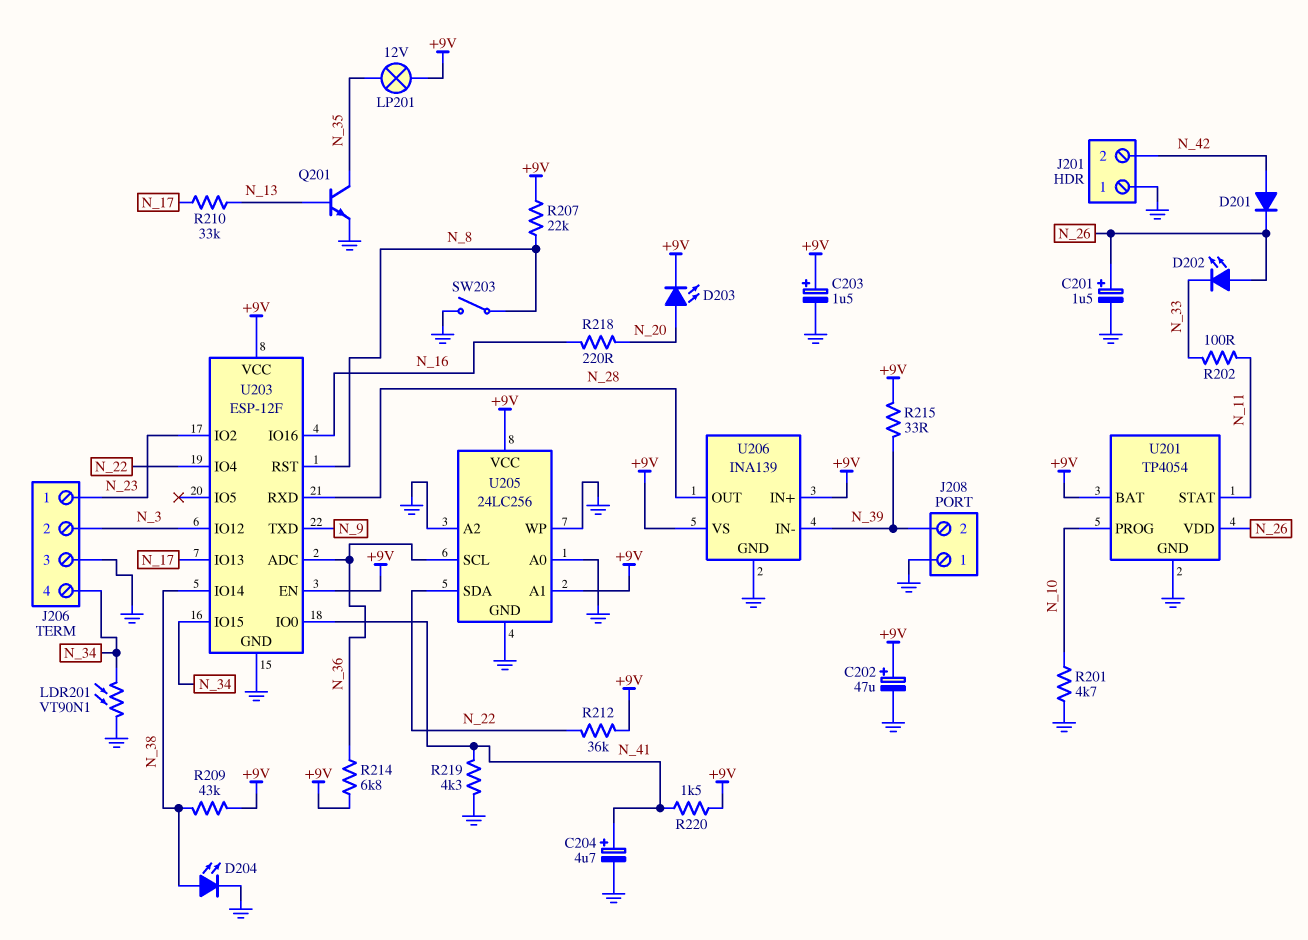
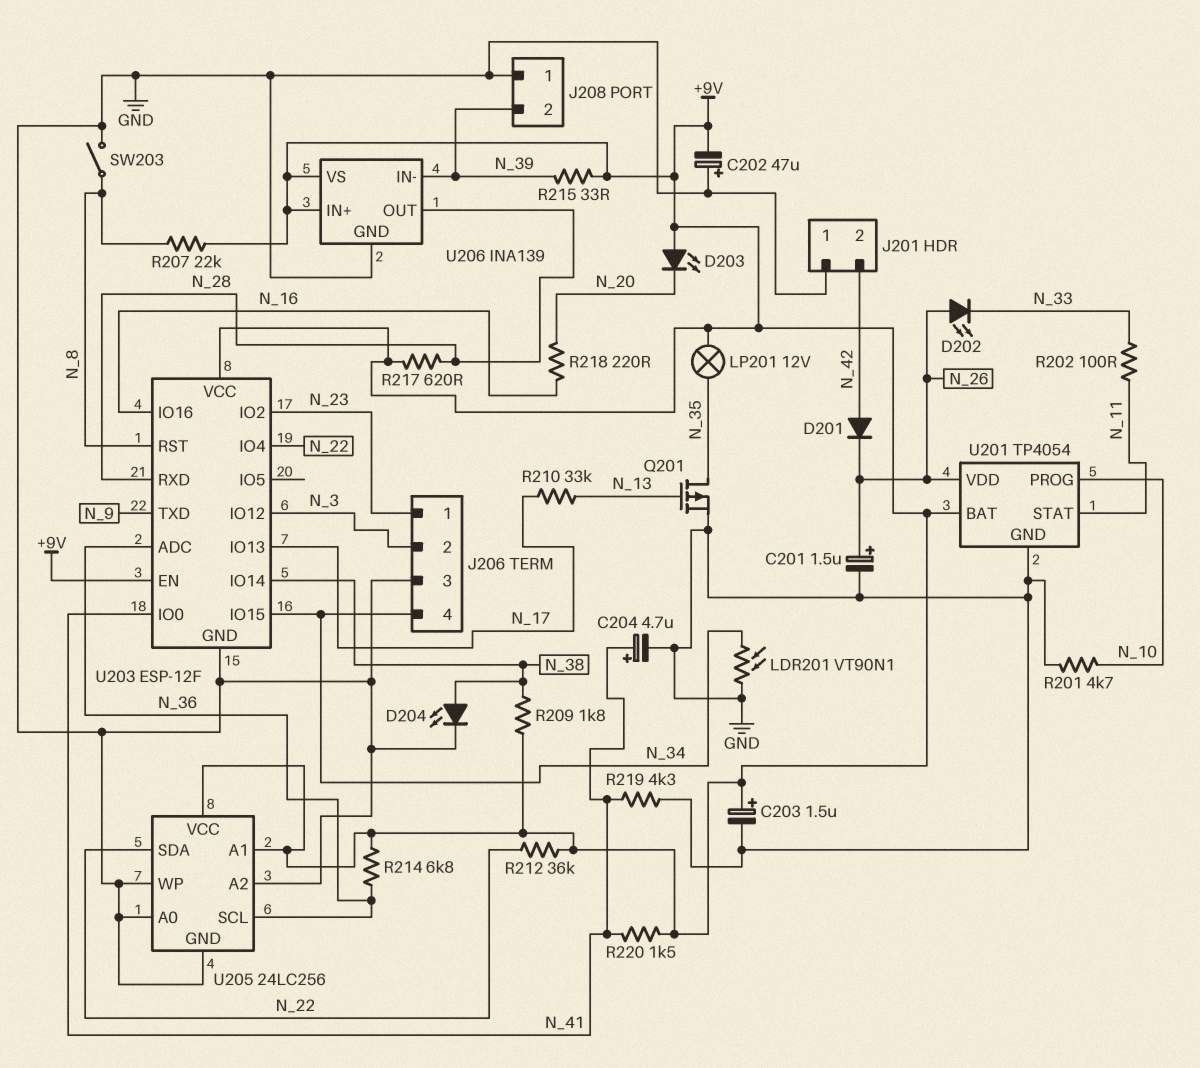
C202: 47uF (plus +9V, minus GND) -> 47uF (plus GND, minus +9V)
D203: LED (A N_20, K +9V) -> LED (A +9V, K N_20)
Q201: NPN (B N_13, C N_35, E GND) -> PMOS (G N_13, D N_35, S GND)
R209: 43k (+9V, N_38) -> 1.8k (+9V, N_38)
R217: none -> 620 (+9V, N_28)

